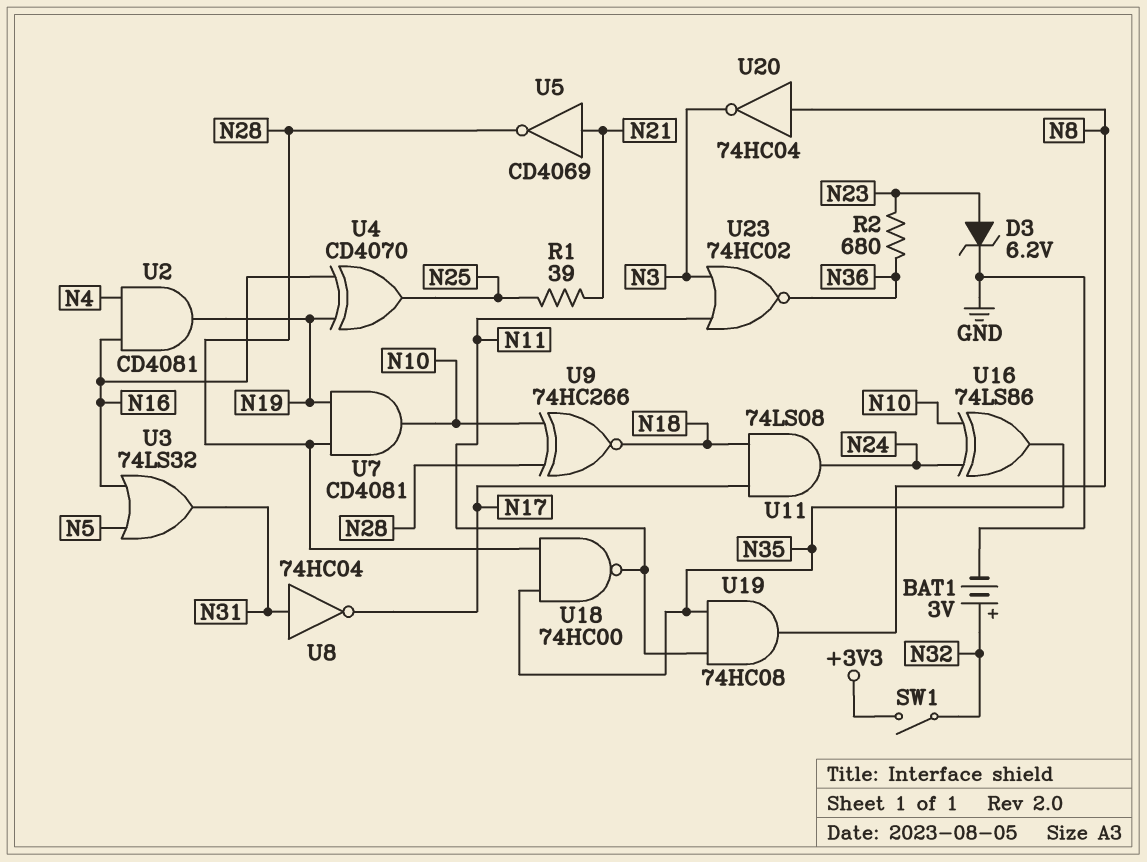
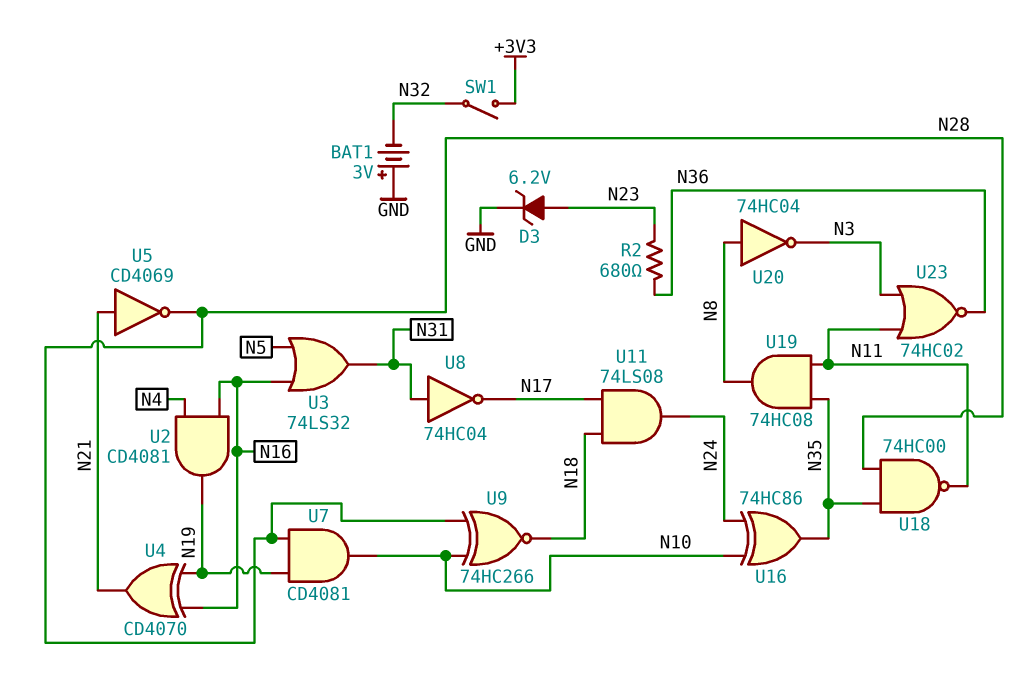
BAT1: 3V (plus N32, minus GND) -> 3V (plus GND, minus N32)
R1: 39 (N21, N25) -> none
U4: XOR CD4070 (in N16, in N19, out N25) -> XOR CD4070 (in N16, in N19, out N21)
U16: XOR 74LS86 (in N10, in N24, out N35) -> XOR 74HC86 (in N10, in N24, out N35)

